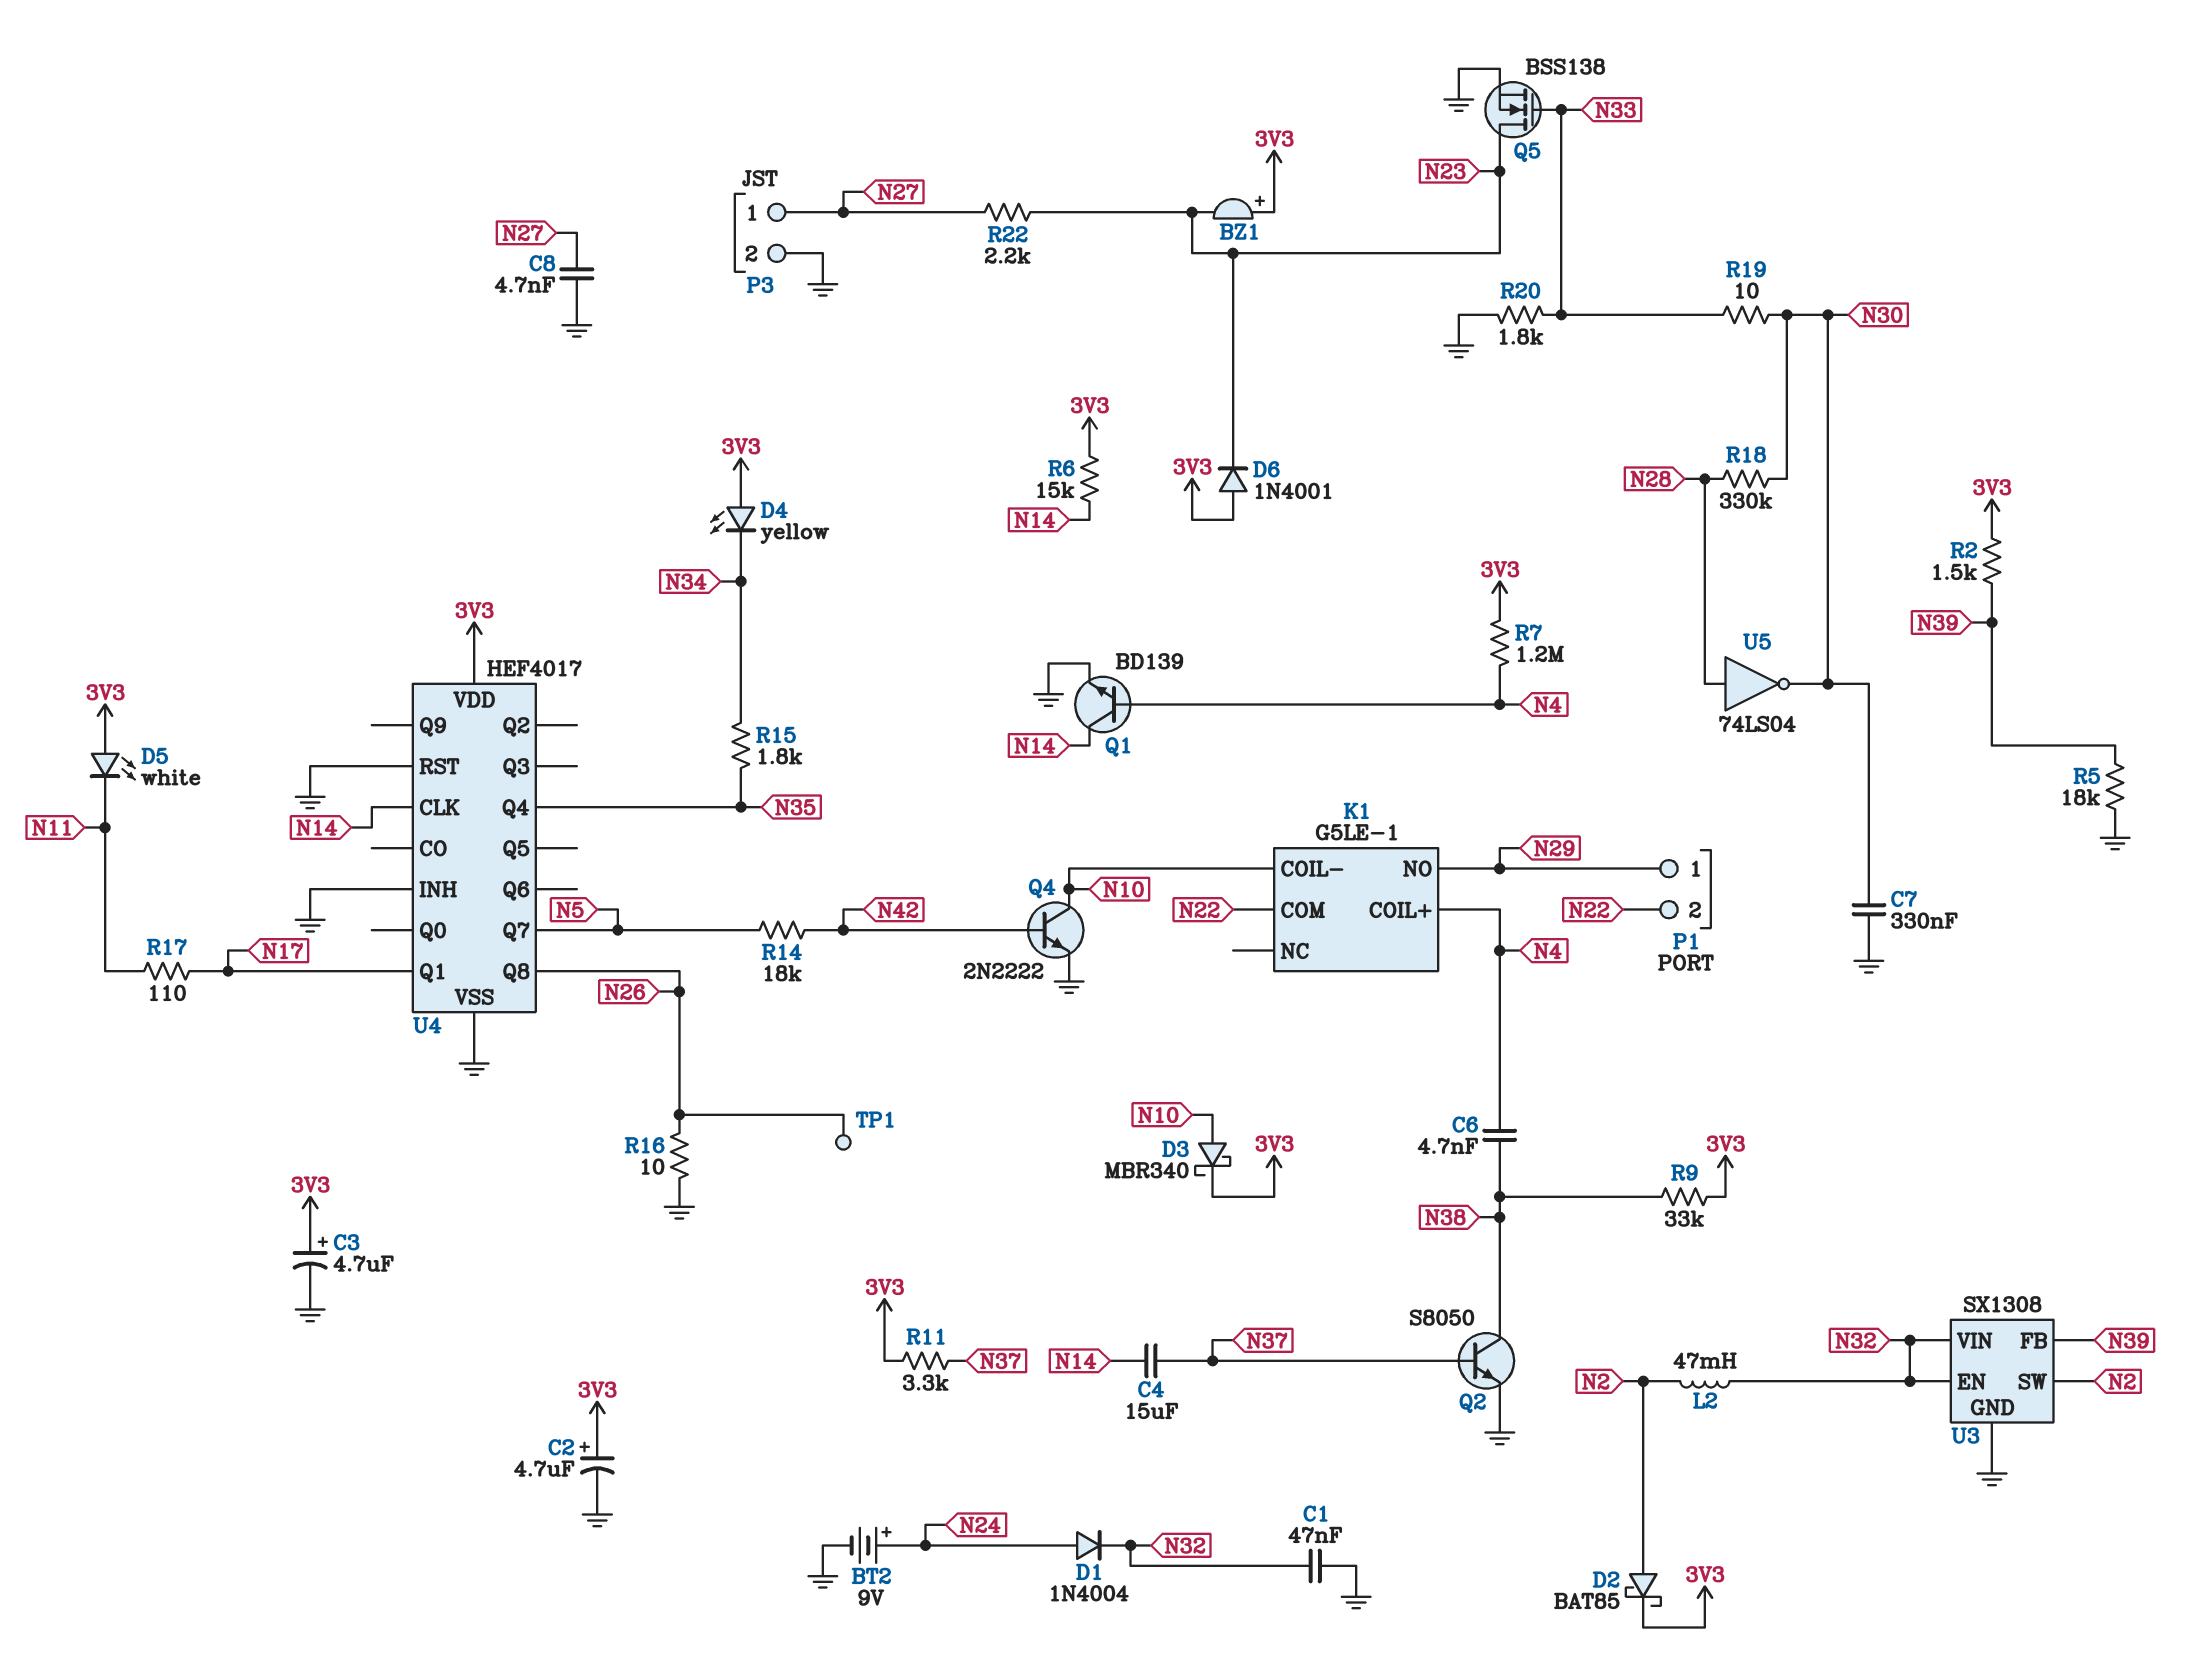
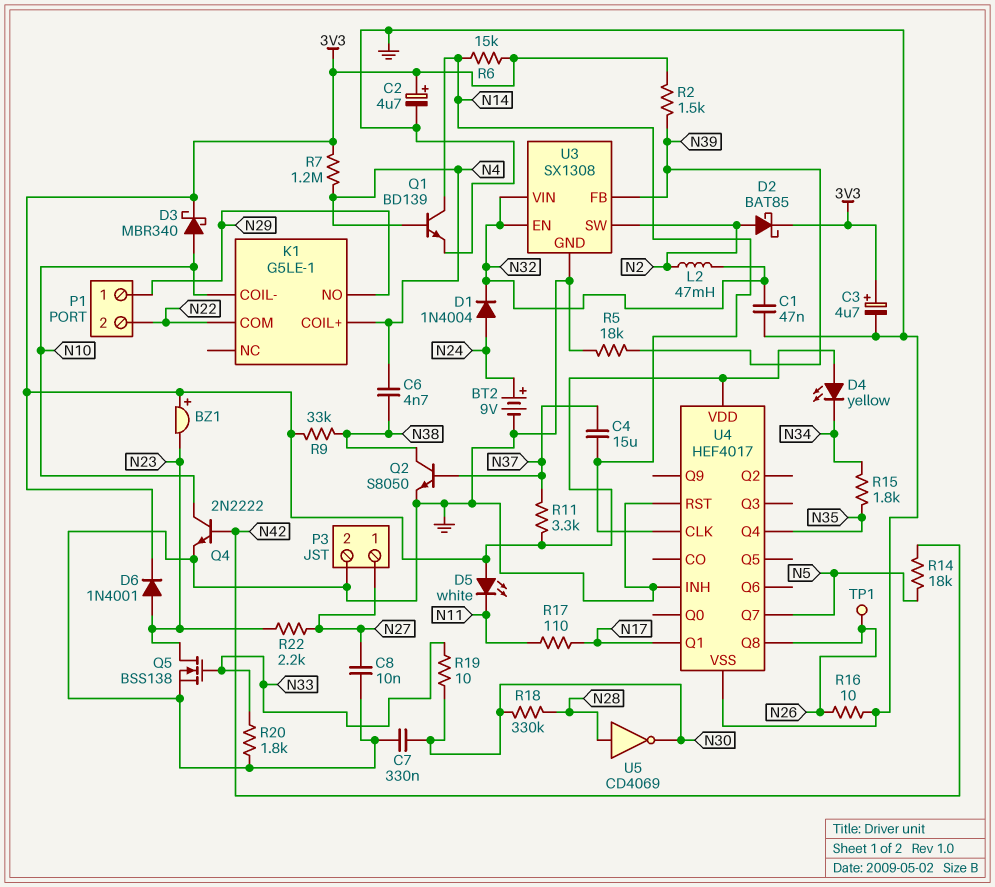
C8: 4.7nF (GND, N27) -> 10nF (GND, N27)
D6: diode 1N4001 (A 3V3, K N23) -> diode 1N4001 (A N23, K 3V3)
U5: NOT 74LS04 (in N28, out N30) -> NOT CD4069 (in N28, out N30)

